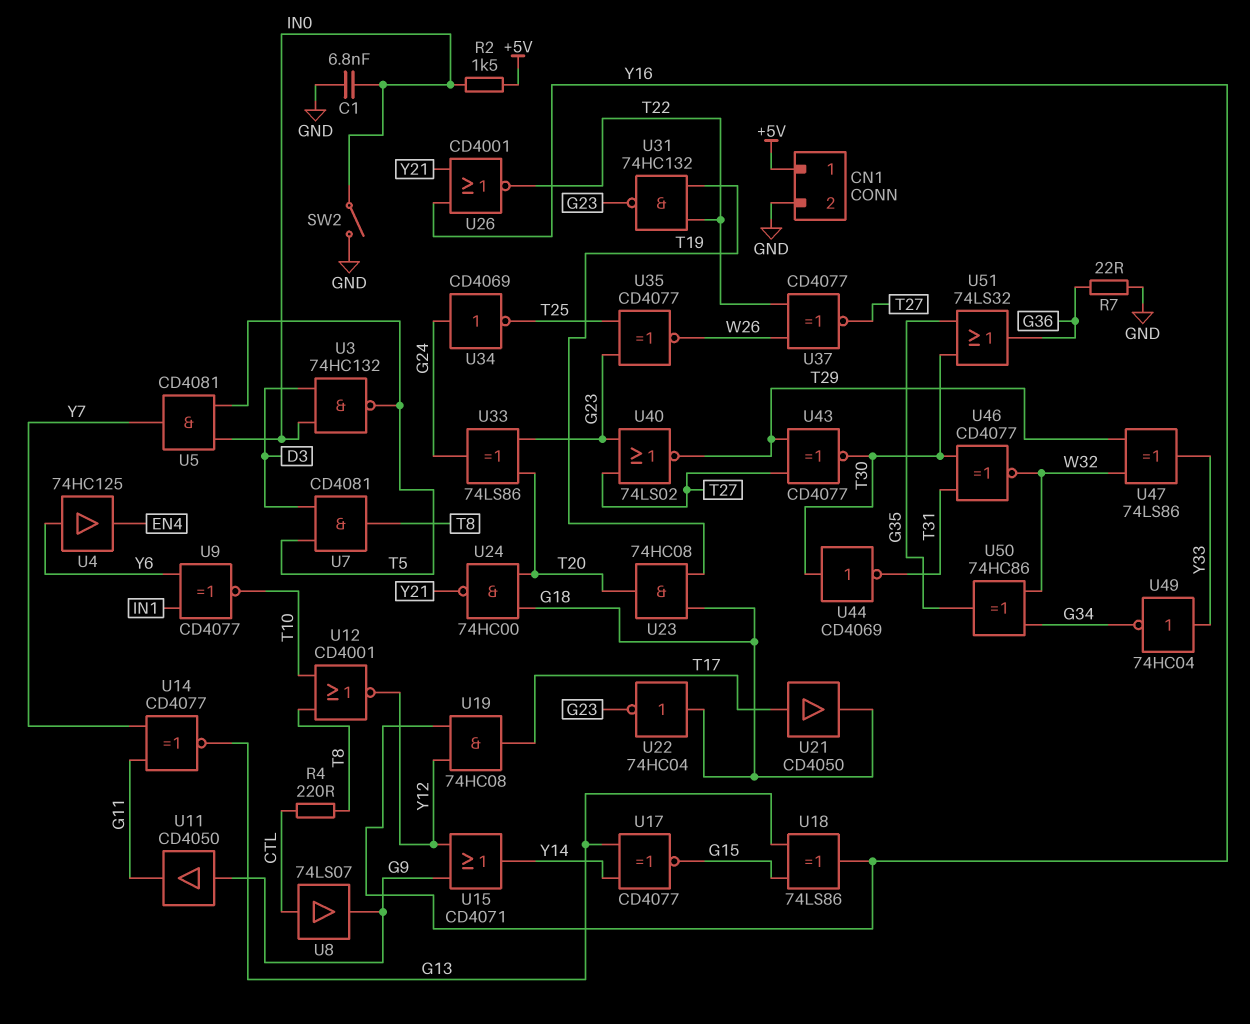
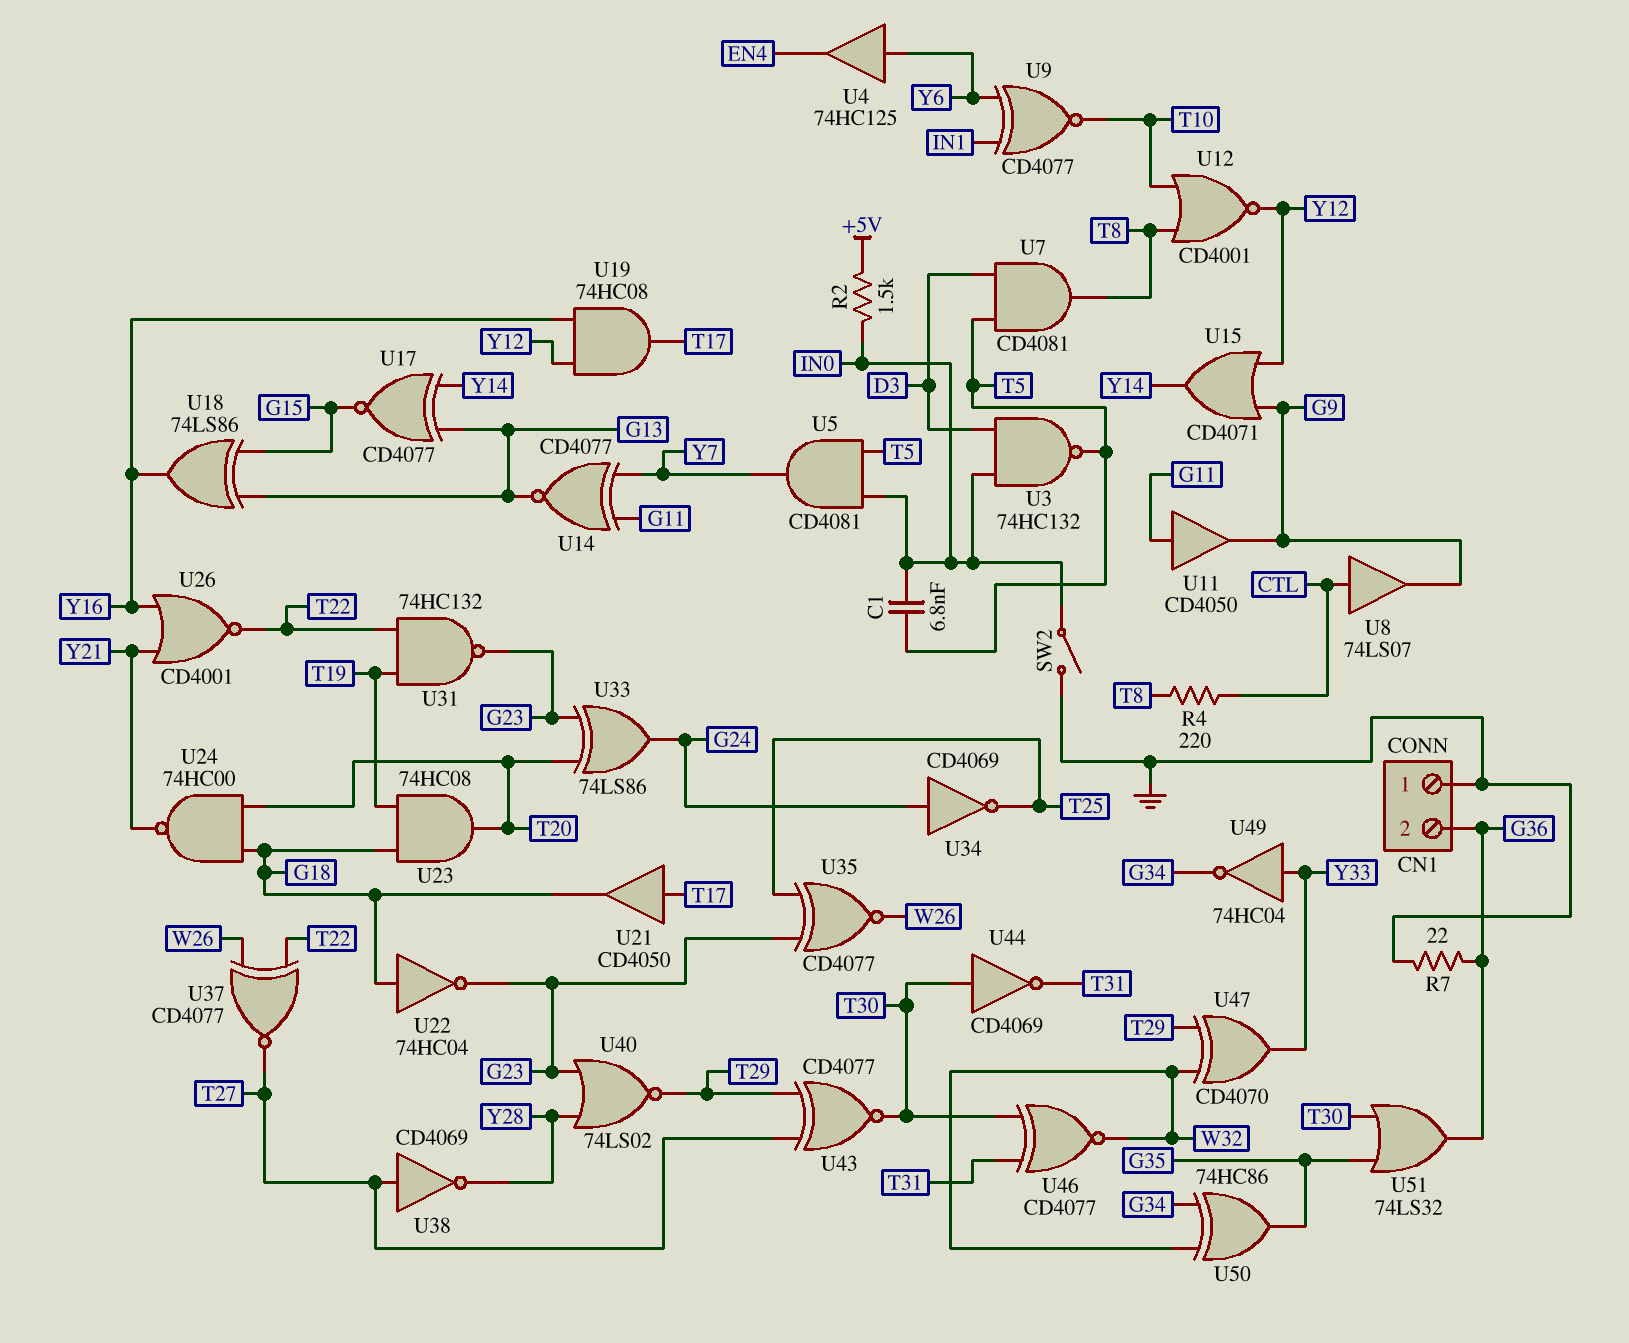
C1: 6.8nF (GND, IN0) -> 6.8nF (IN0, T5)
CN1 pin 1: +5V -> GND
CN1 pin 2: GND -> G36
U11: buffer CD4050 (in G9, out G11) -> buffer CD4050 (in G11, out G9)
U38: none -> NOT CD4069 (in T27, out Y28)
U40: NOR 74LS02 (in G23, in T27, out T29) -> NOR 74LS02 (in G23, in Y28, out T29)
U47: XOR 74LS86 (in T29, in W32, out Y33) -> XOR CD4070 (in T29, in W32, out Y33)

